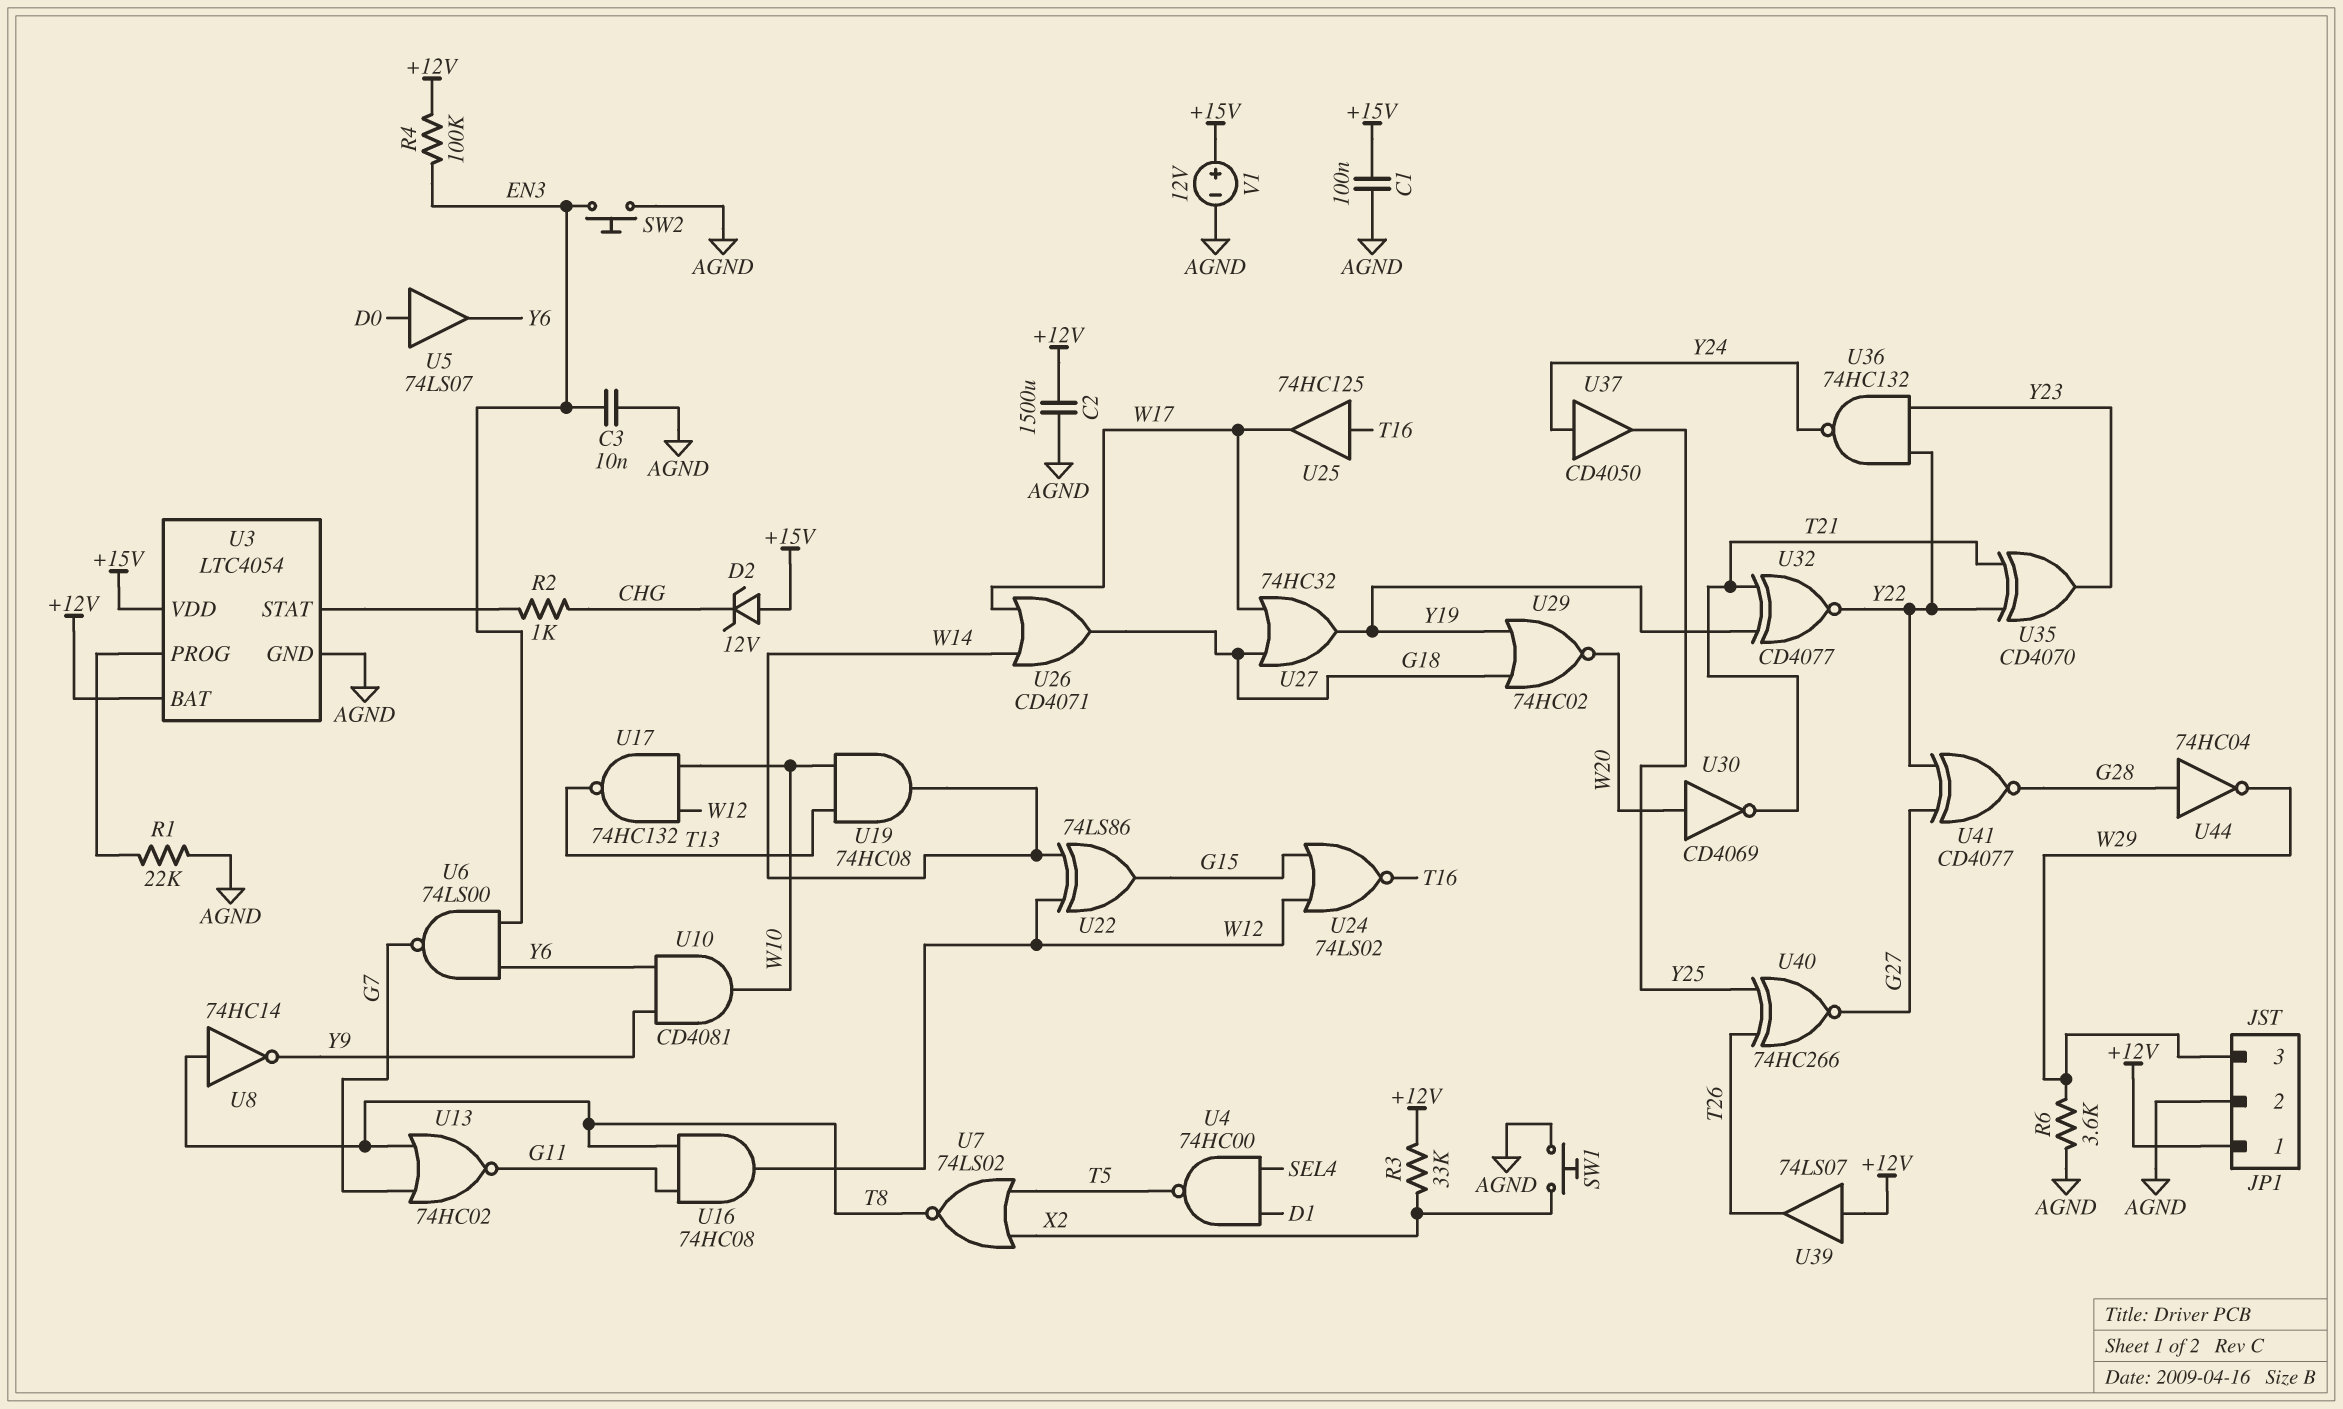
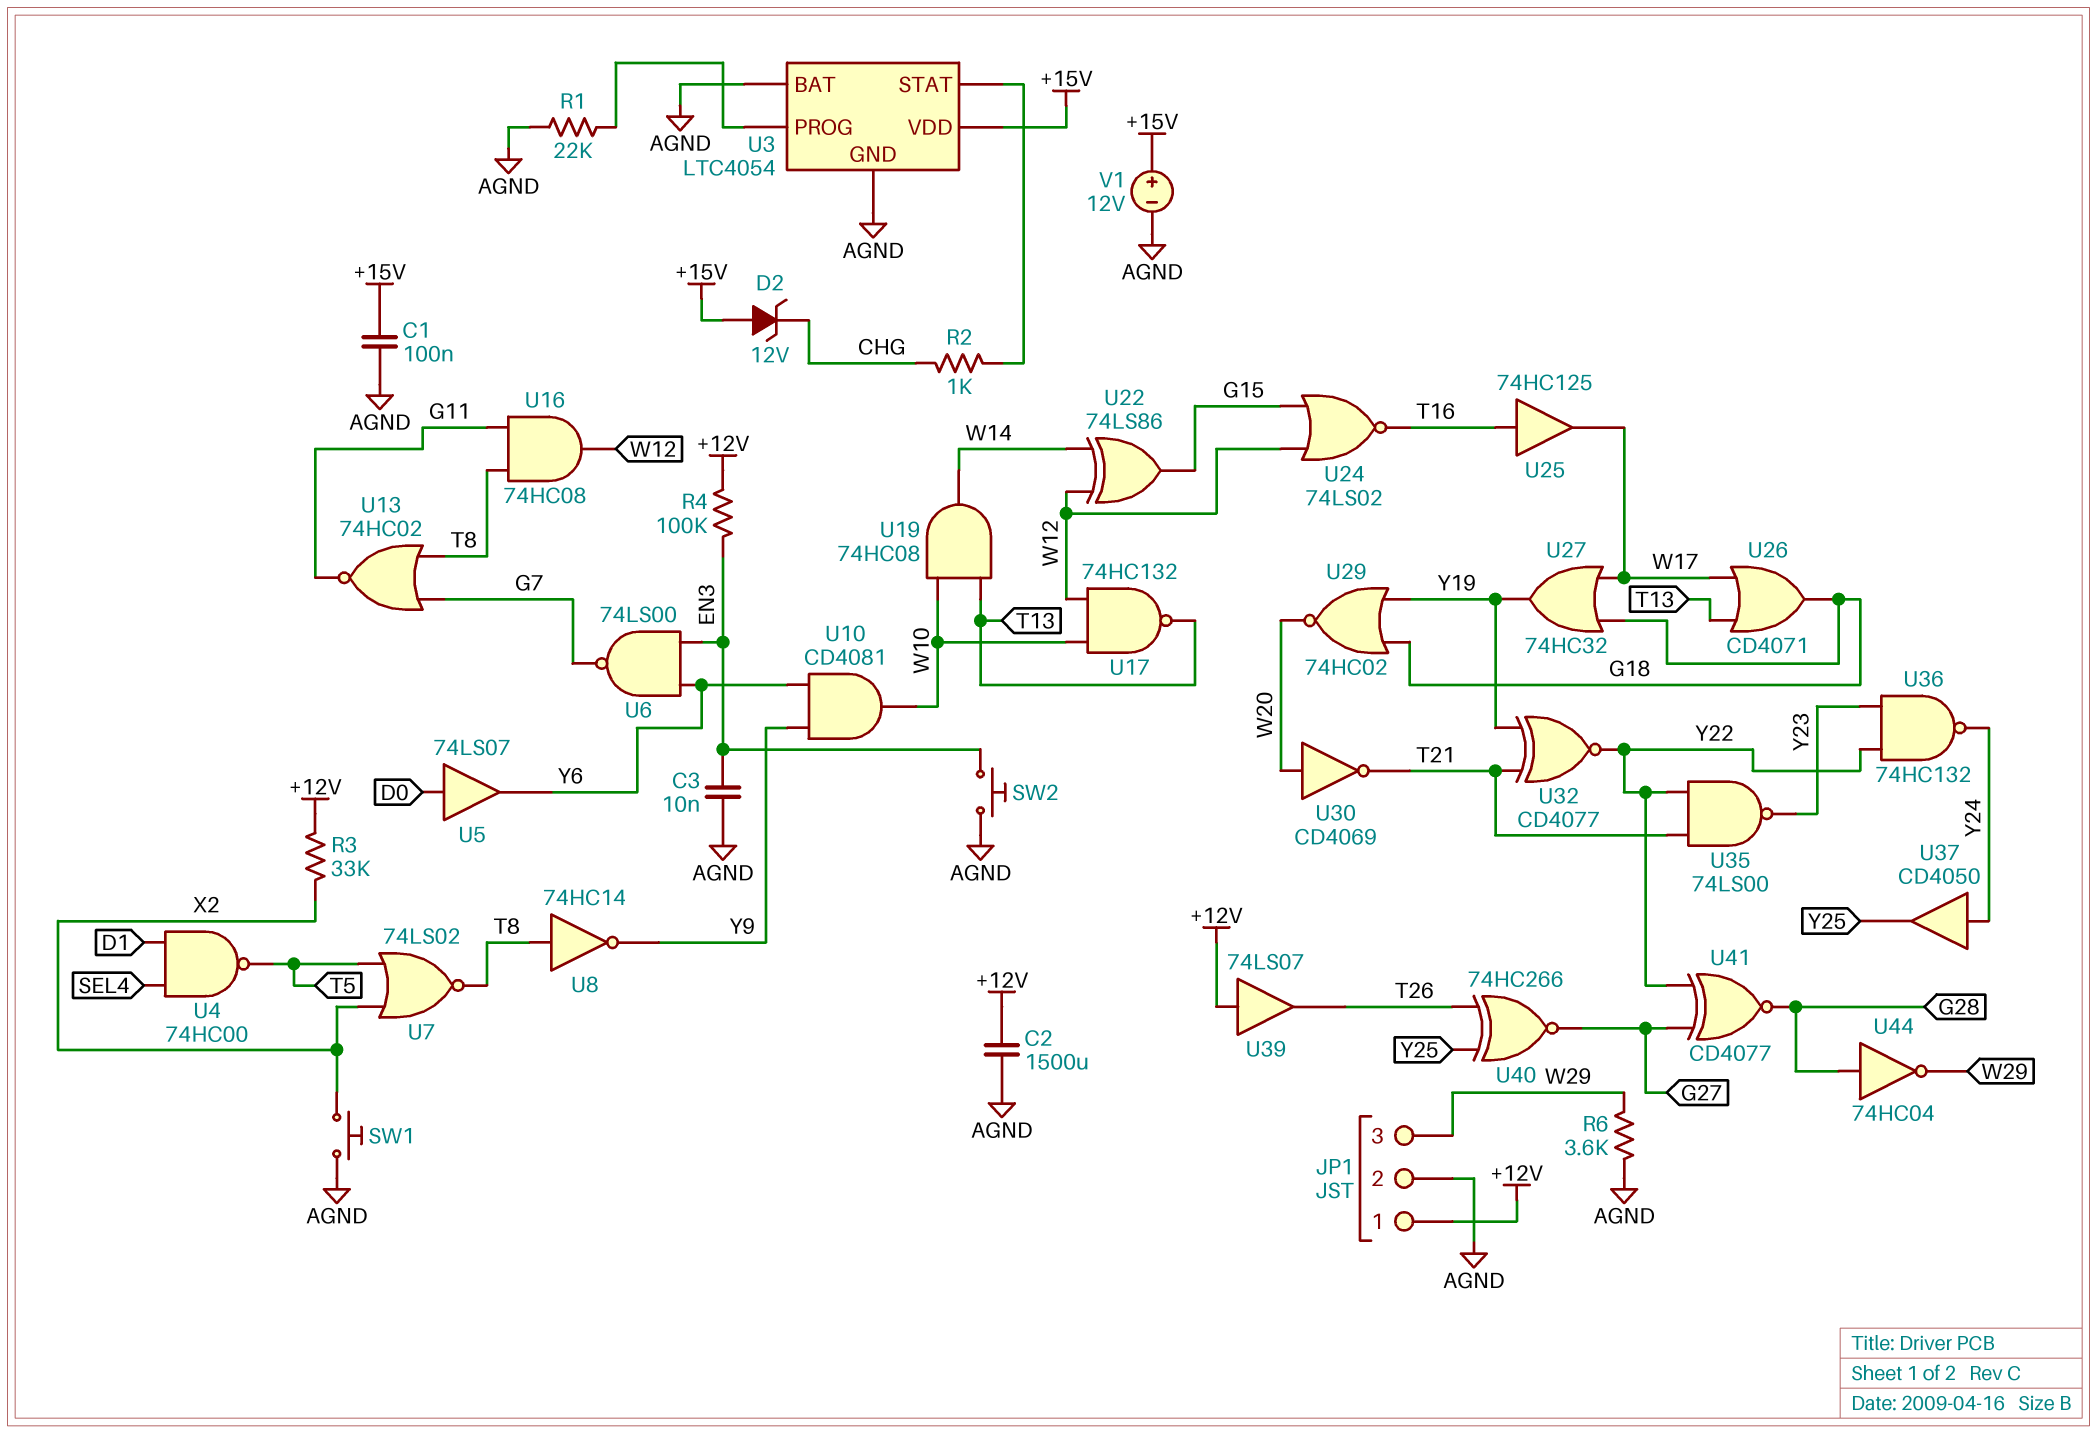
U3 pin BAT: +12V -> AGND
U26: OR CD4071 (in W14, in W17, out G18) -> OR CD4071 (in T13, in W17, out G18)
U35: XOR CD4070 (in T21, in Y22, out Y23) -> NAND 74LS00 (in T21, in Y22, out Y23)

